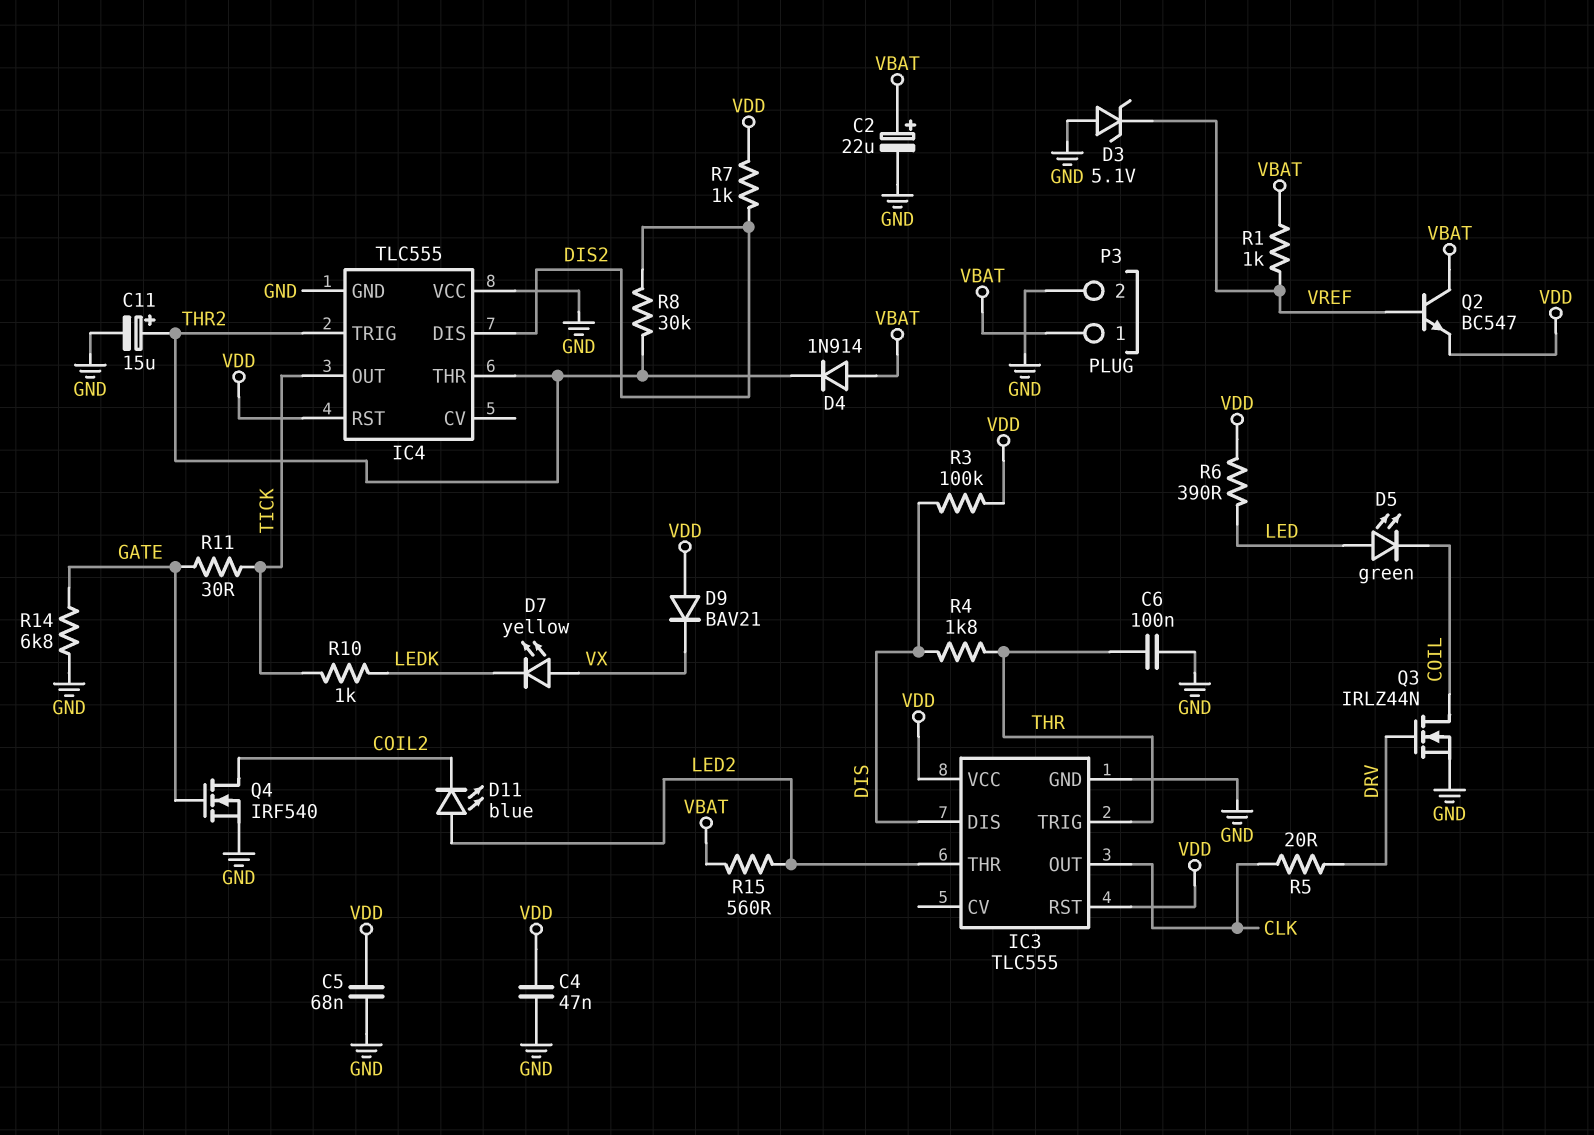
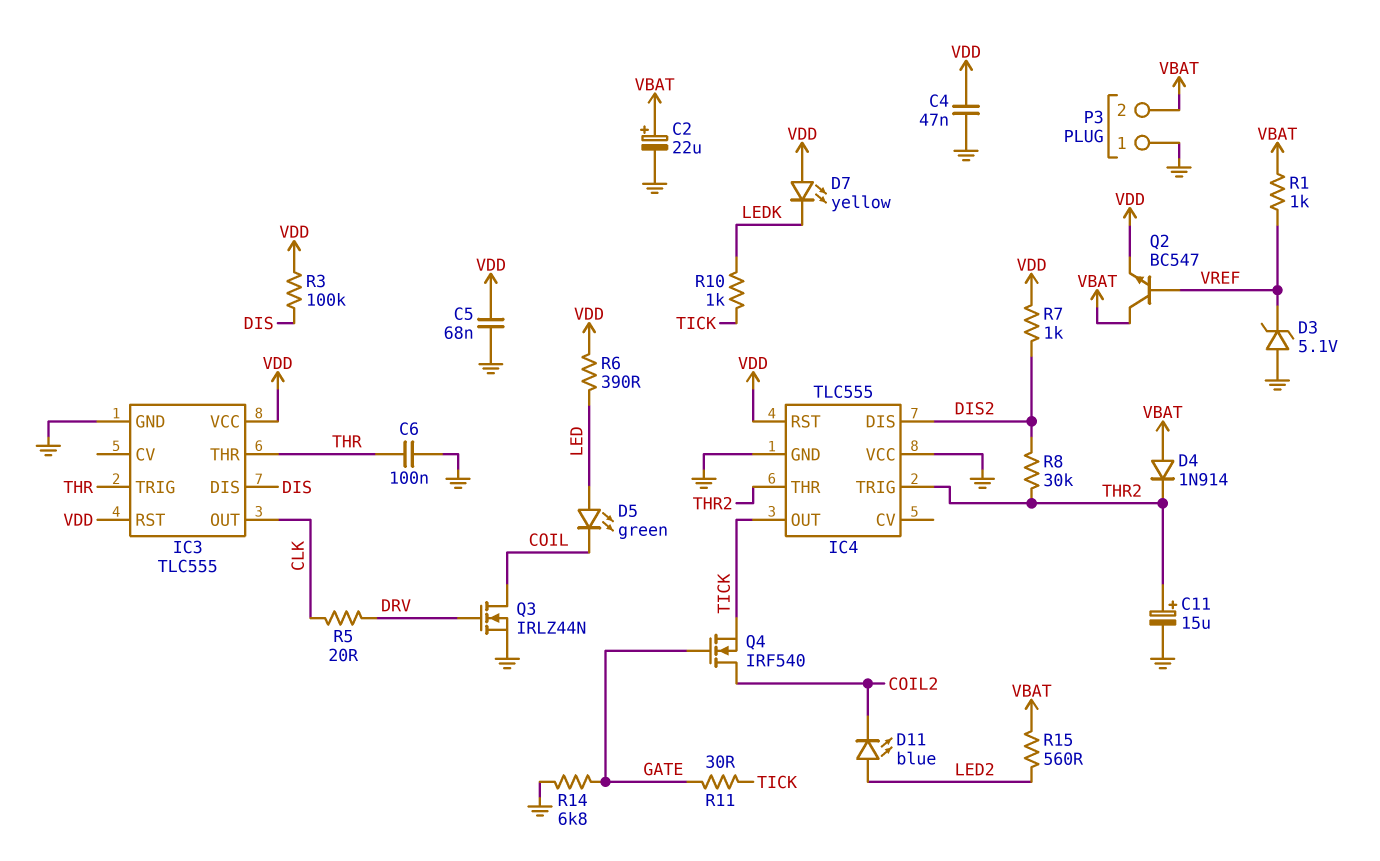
D7: LED yellow (A VX, K LEDK) -> LED yellow (A VDD, K LEDK)
D9: diode BAV21 (A VDD, K VX) -> none
IC3 pin THR: LED2 -> THR
P3 pin 1: VBAT -> GND
P3 pin 2: GND -> VBAT
Q4: NMOS IRF540 (G GATE, D COIL2, S GND) -> NMOS IRF540 (G GATE, D COIL2, S TICK)
R4: 1.8k (DIS, THR) -> none

